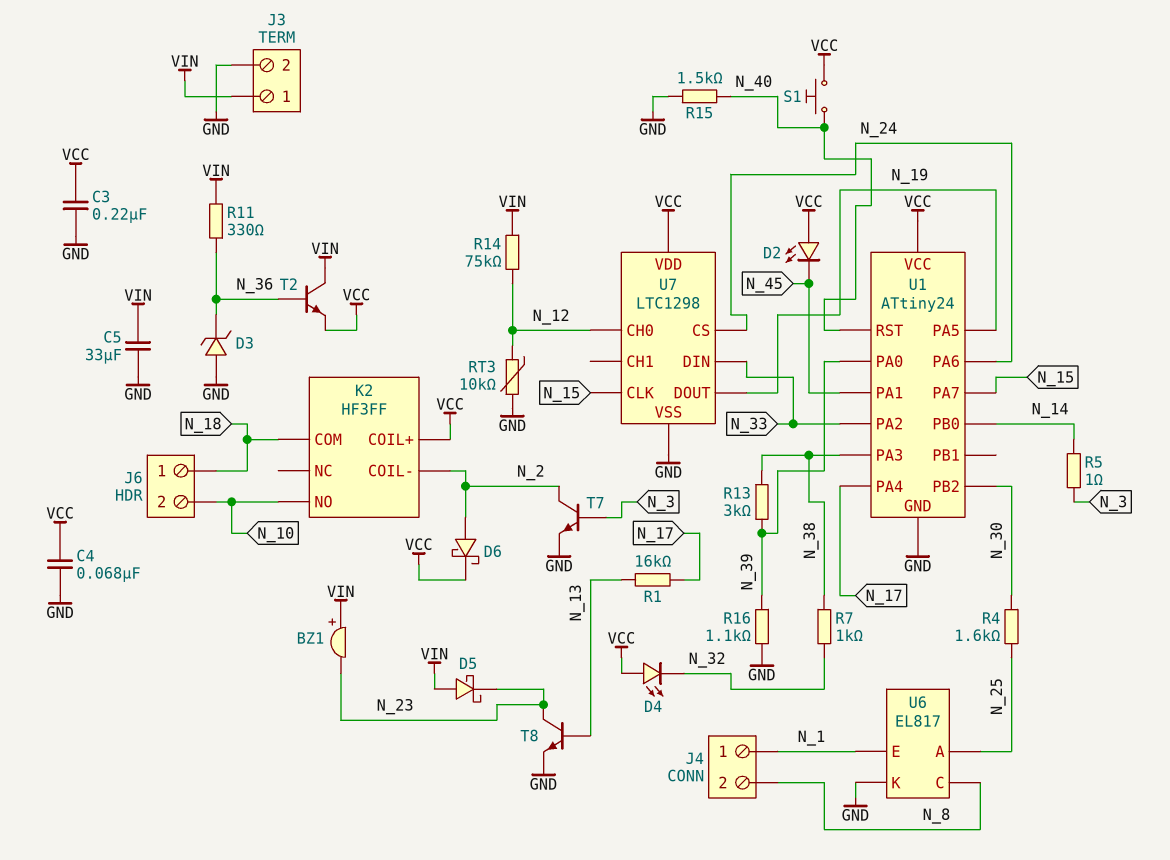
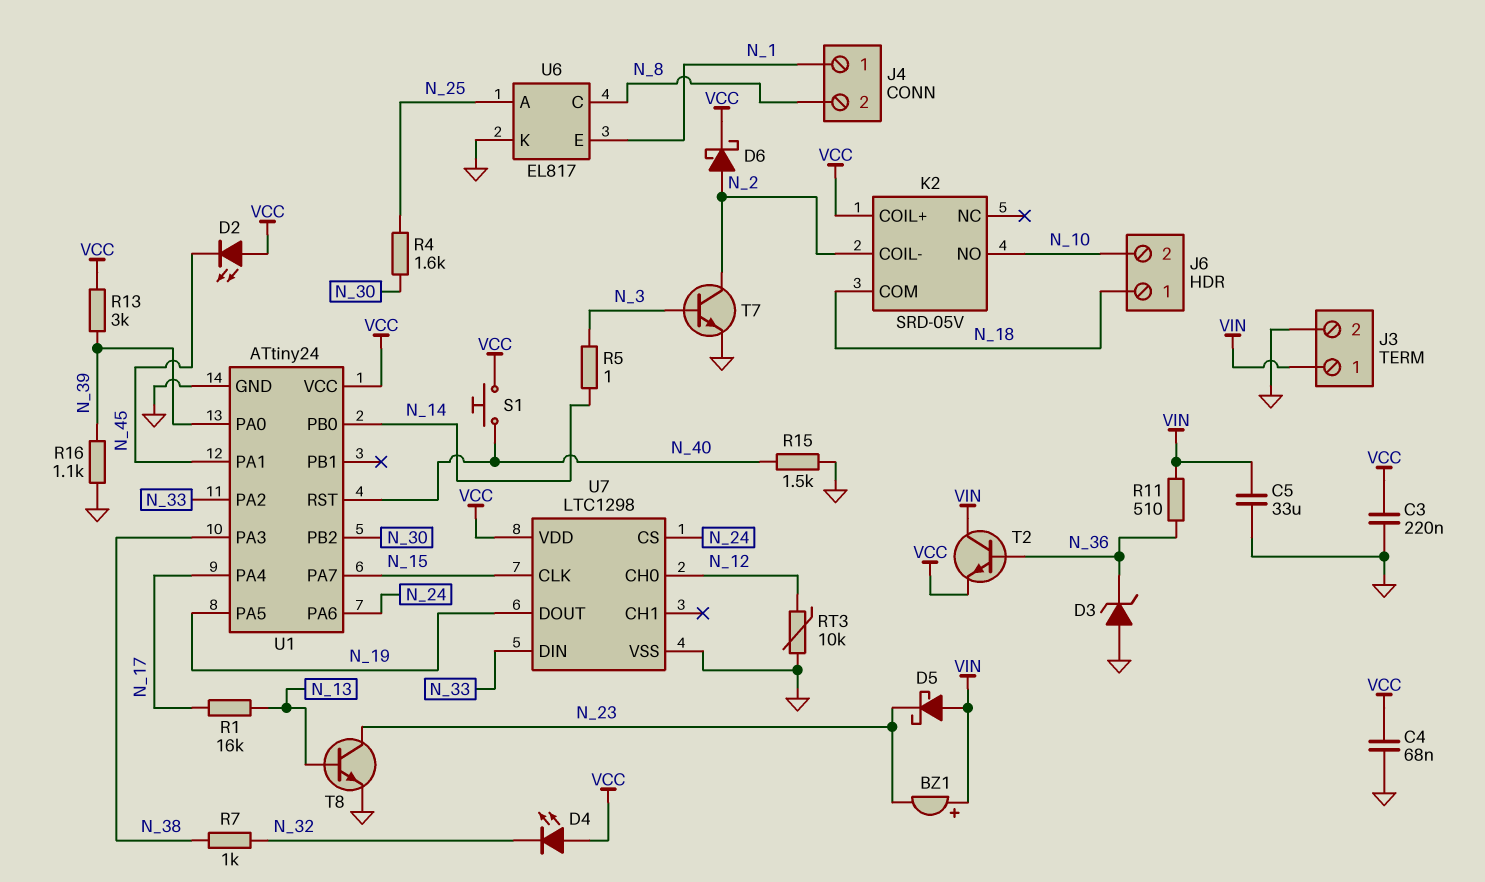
K2: HF3FF -> SRD-05V
R11: 330 (N_36, VIN) -> 510 (N_36, VIN)
R13: 3k (N_38, N_39) -> 3k (N_39, VCC)
R14: 75k (N_12, VIN) -> none

